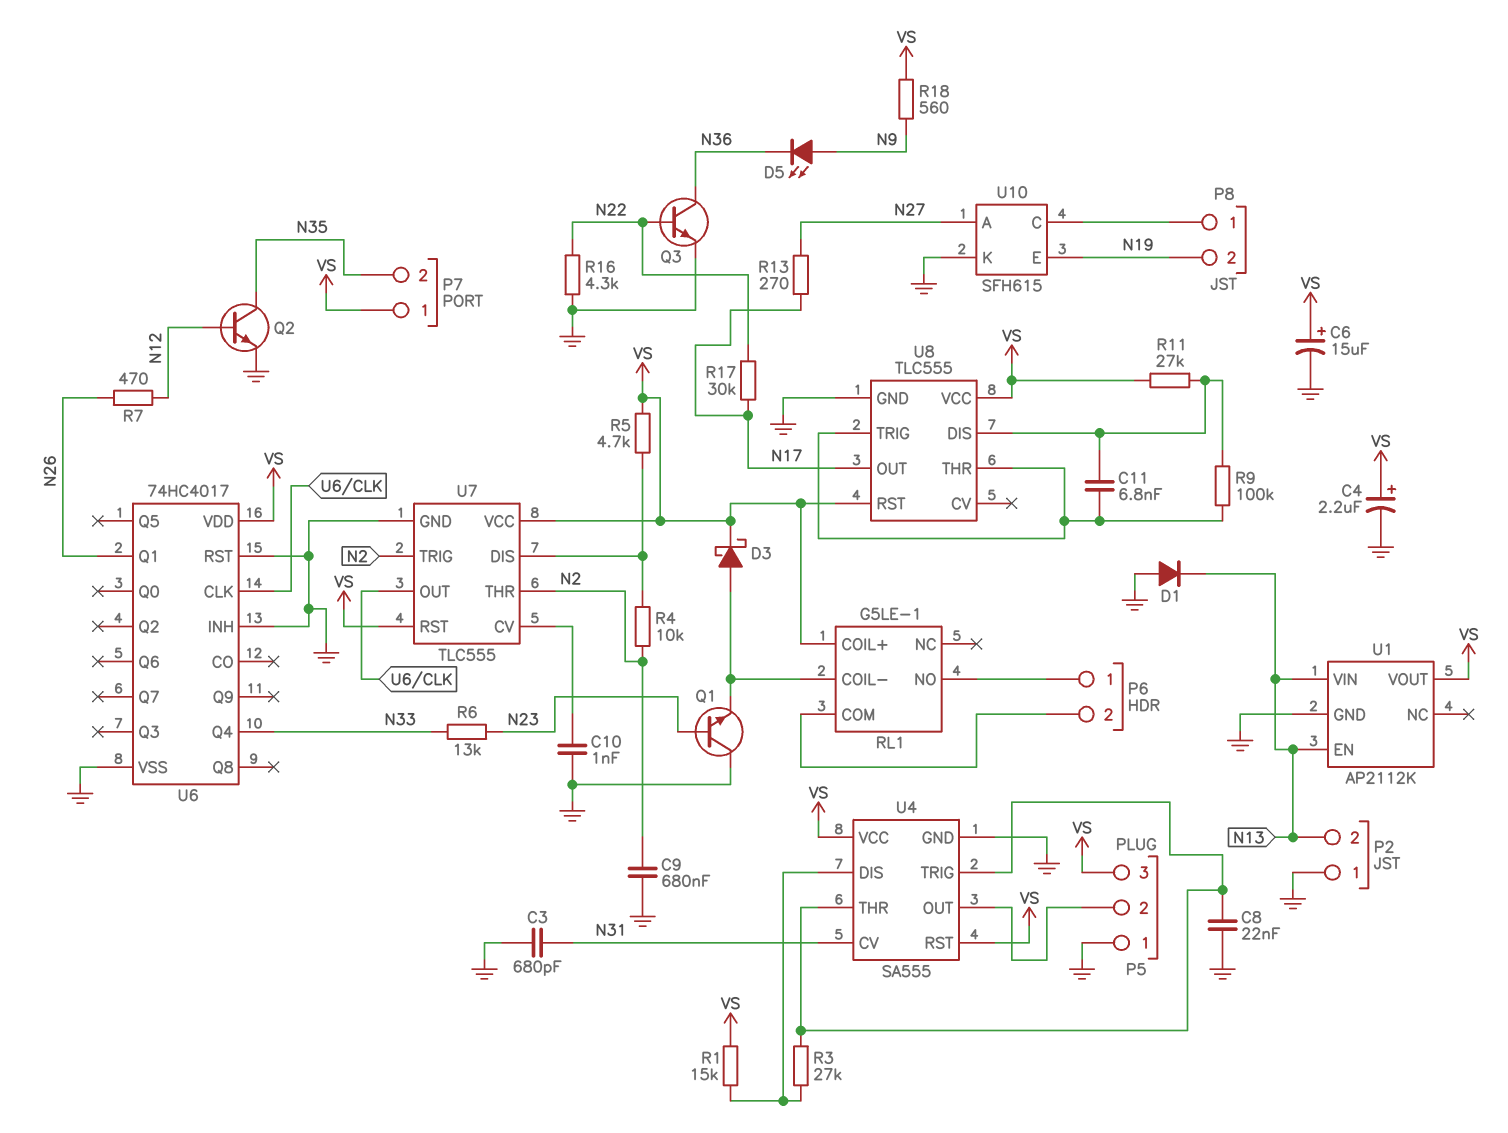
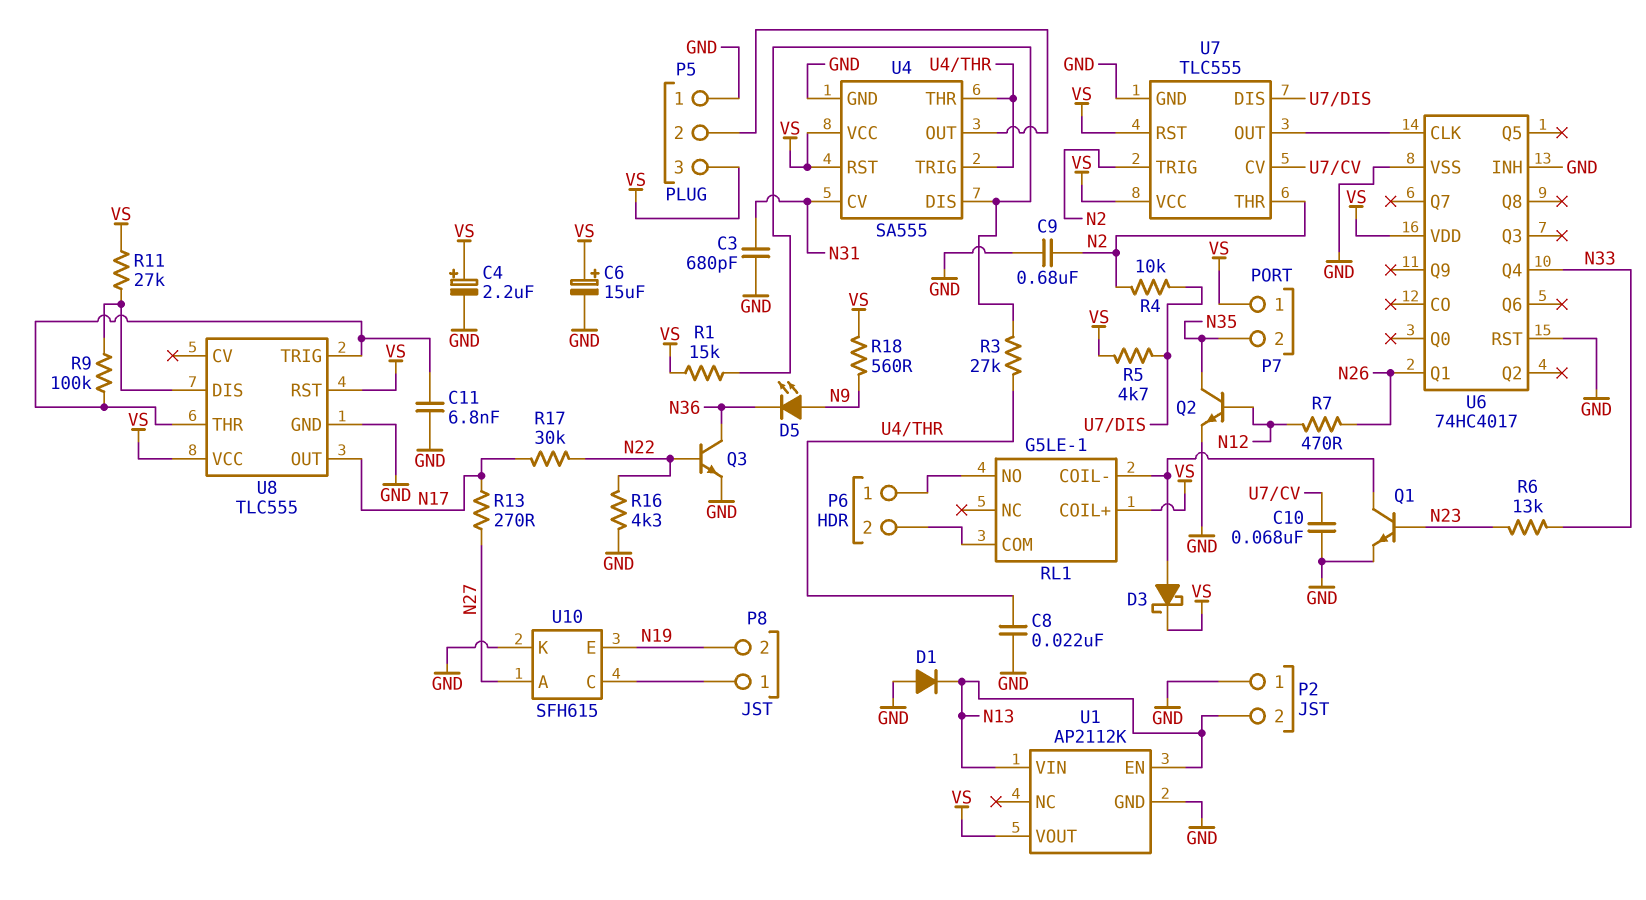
C10: 1nF (GND, U7/CV) -> 68nF (GND, U7/CV)
C11: 6.8nF (U8/DIS, U8/THR) -> 6.8nF (GND, U8/THR)
Q1: NPN (B N23, C GND, E RL1/COIL-) -> NPN (B N23, C RL1/COIL-, E GND)

